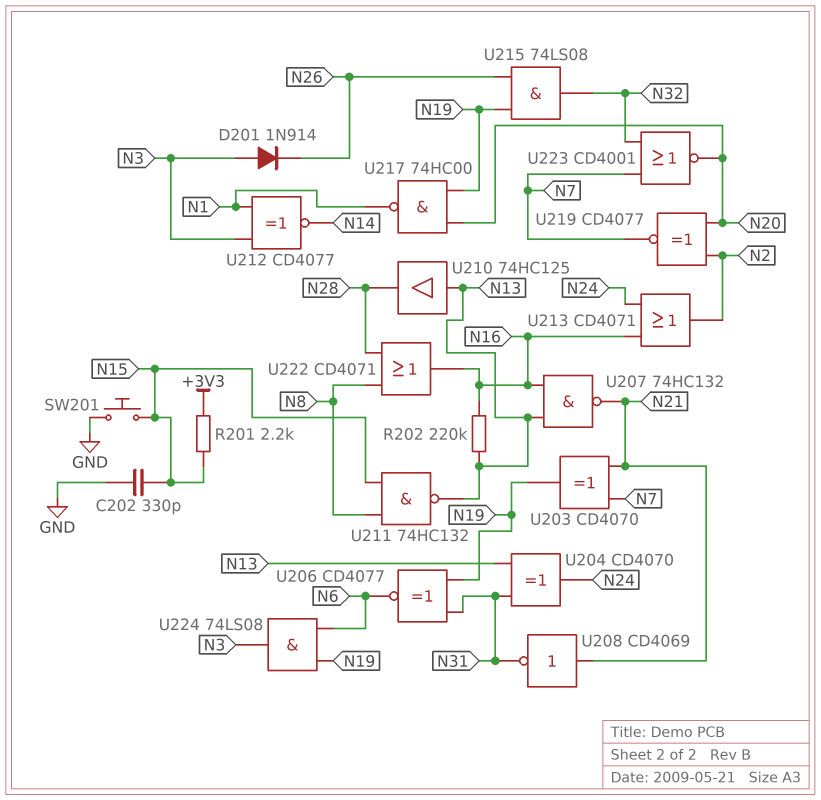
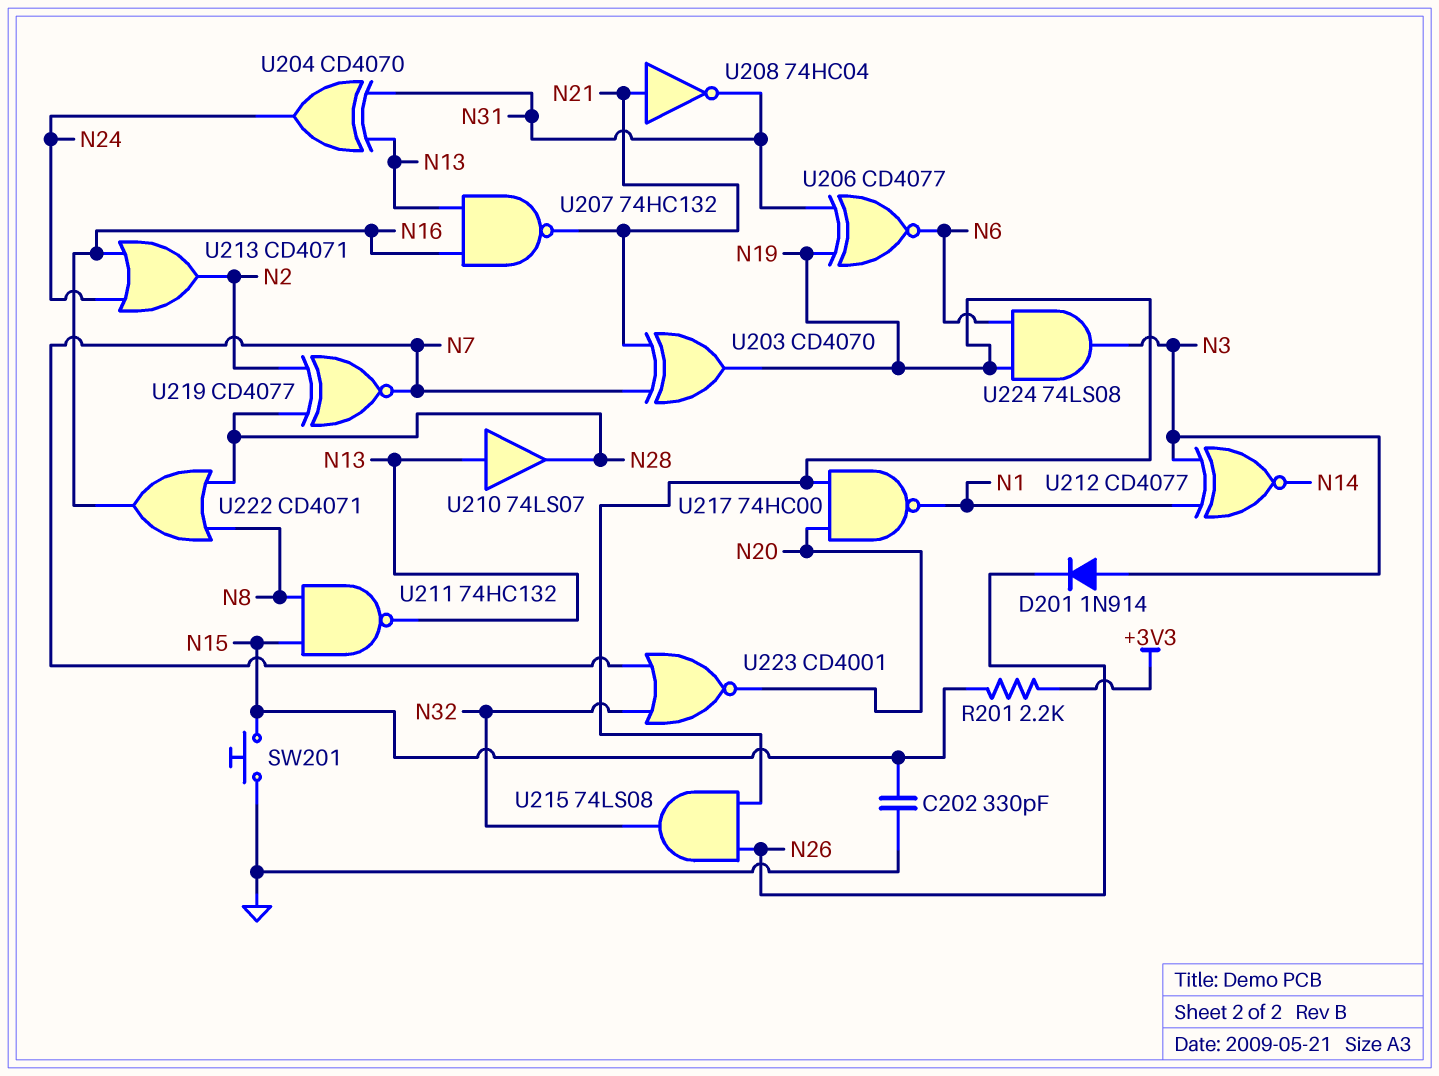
R202: 220k (N13, N16) -> none
U208: NOT CD4069 (in N21, out N31) -> NOT 74HC04 (in N21, out N31)
U210: buffer 74HC125 (in N13, out N28) -> buffer 74LS07 (in N13, out N28)
U219: XNOR CD4077 (in N2, in N20, out N7) -> XNOR CD4077 (in N2, in N28, out N7)

